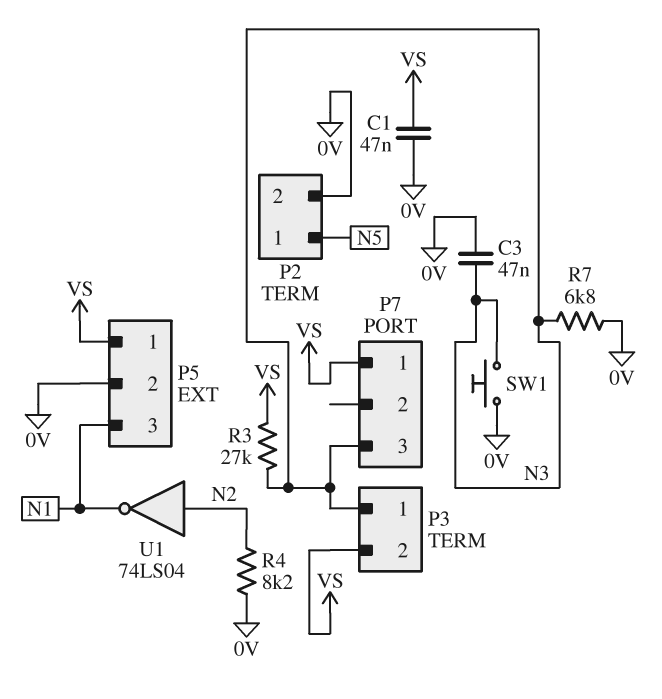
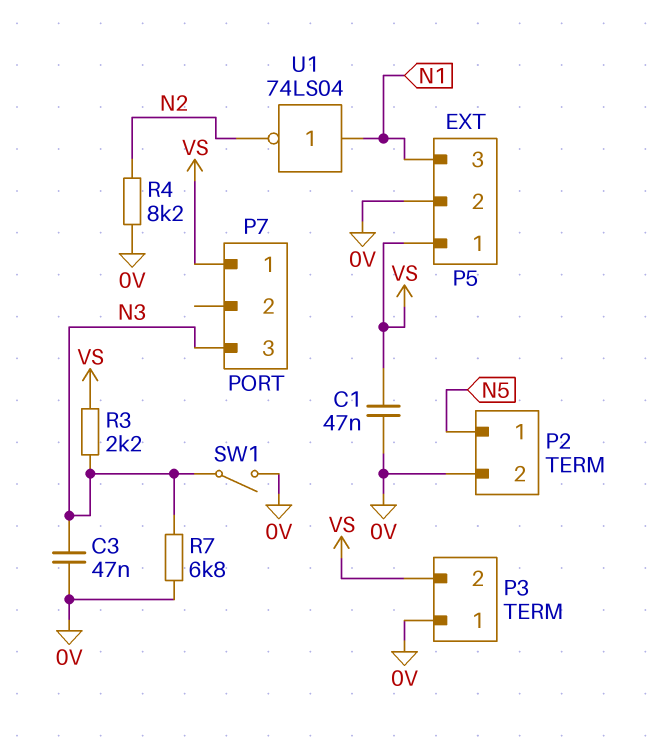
P3 pin 1: N3 -> 0V
R3: 27k (N3, VS) -> 2.2k (N3, VS)
SW1: button (0V, N3) -> switch (0V, N3)
U1: NOT 74LS04 (in N2, out N1) -> NOT 74LS04 (in N1, out N2)

